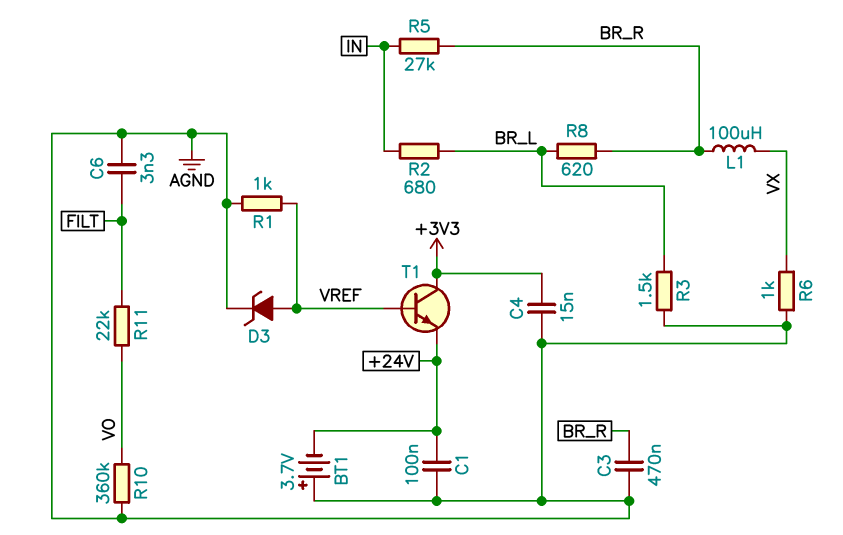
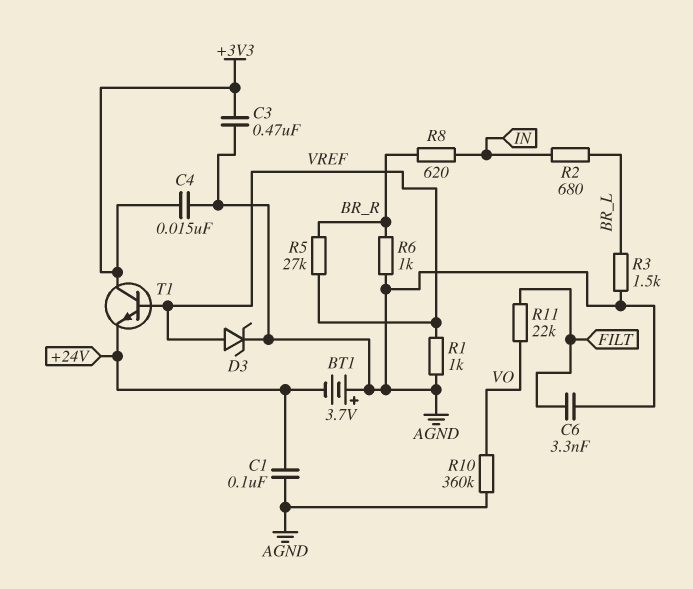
C3: 470nF (AGND, BR_R) -> 470nF (+3V3, AGND)
L1: 100uH (BR_R, VX) -> none
R5: 27k (BR_R, IN) -> 27k (BR_R, VREF)
R6: 1k (AGND, VX) -> 1k (AGND, BR_R)
R8: 620 (BR_L, BR_R) -> 620 (BR_R, IN)

